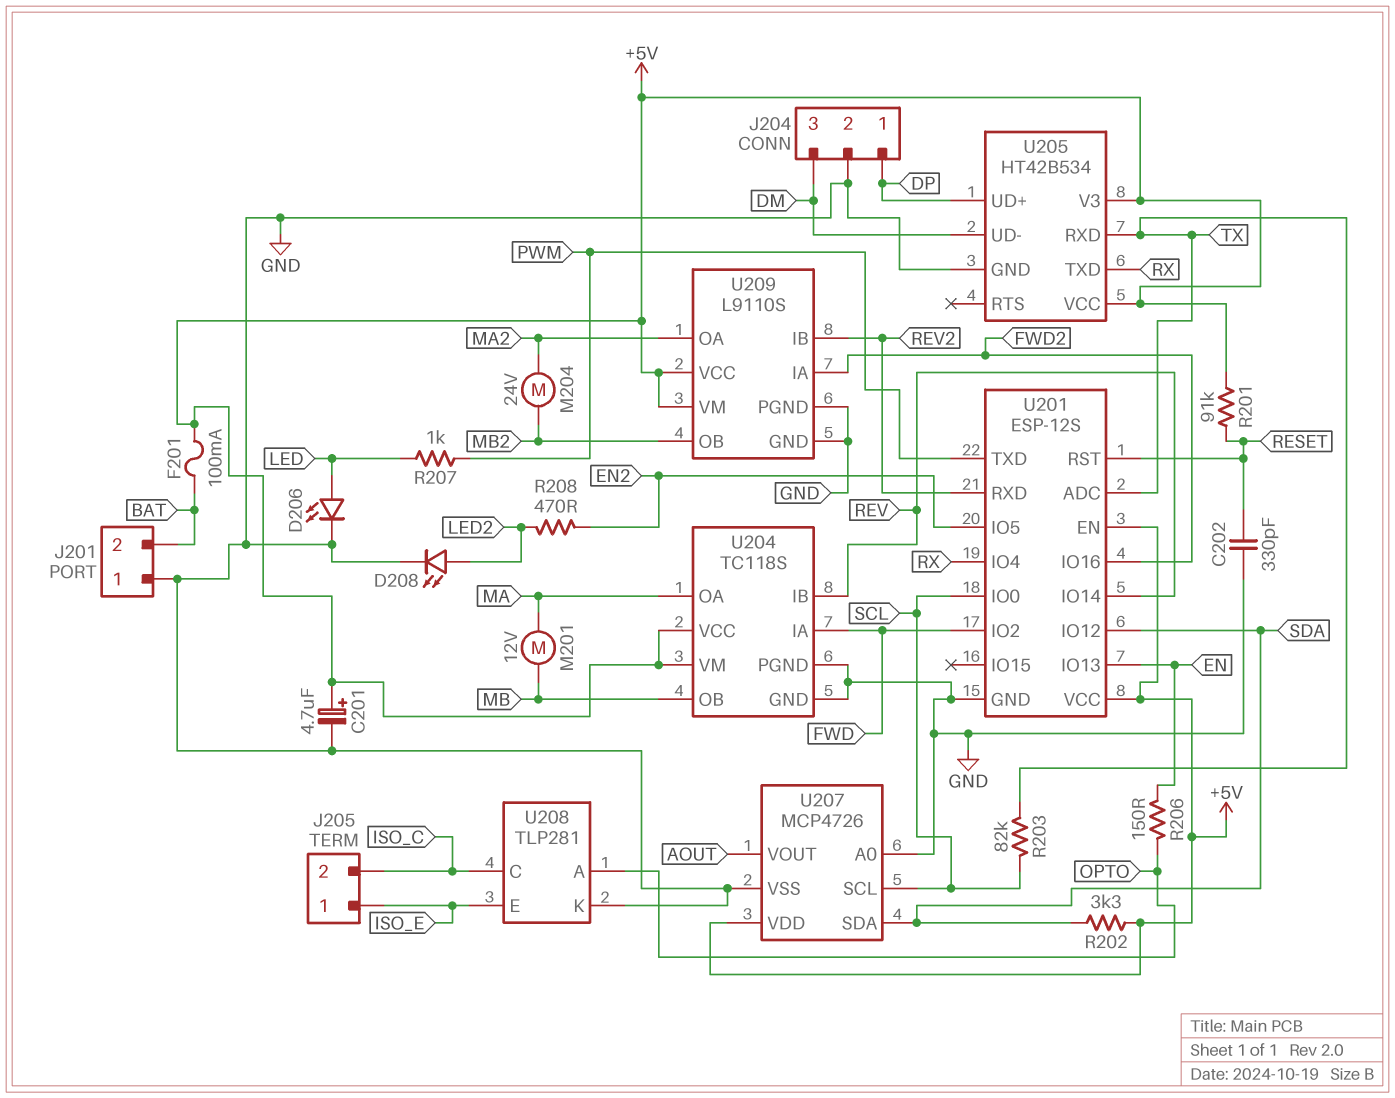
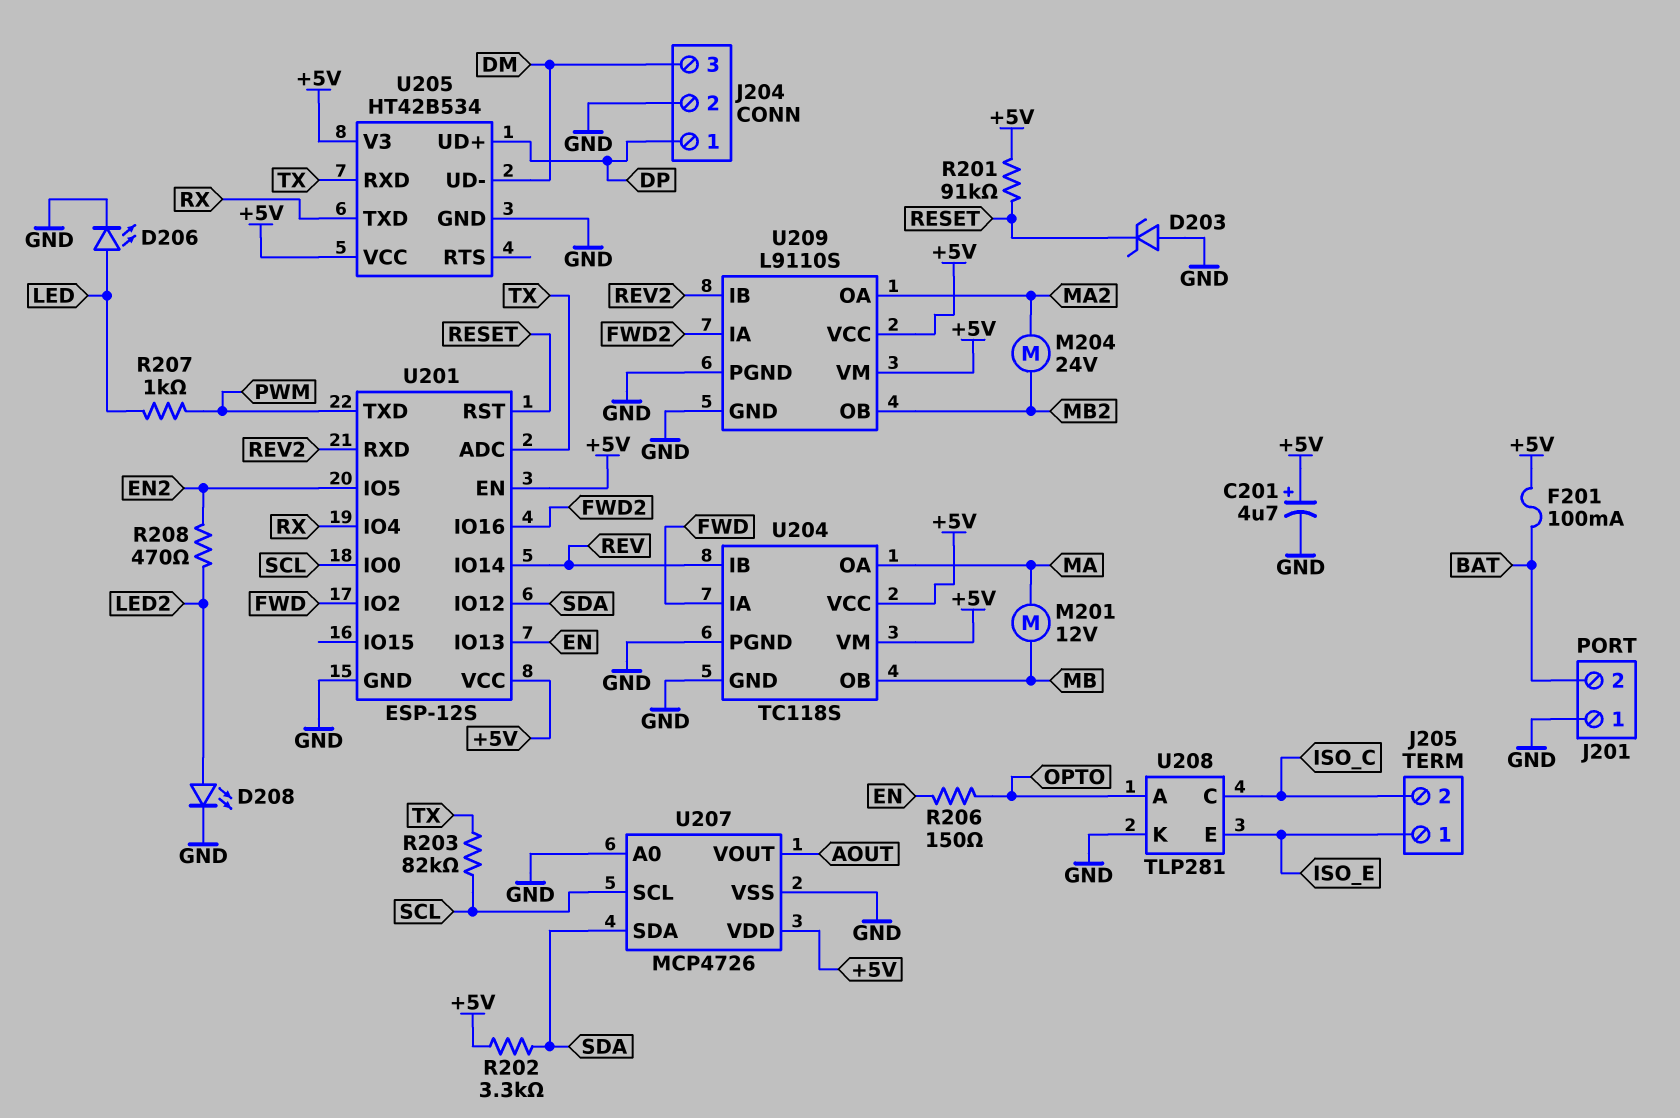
C202: 330pF (GND, RESET) -> none
D203: none -> zener (A GND, K RESET)

